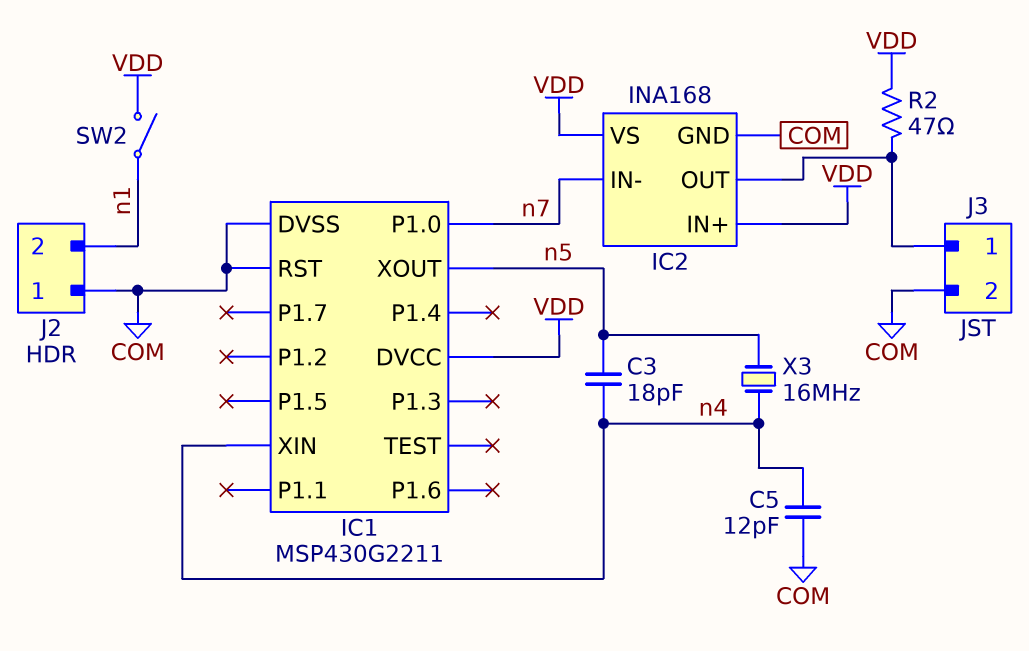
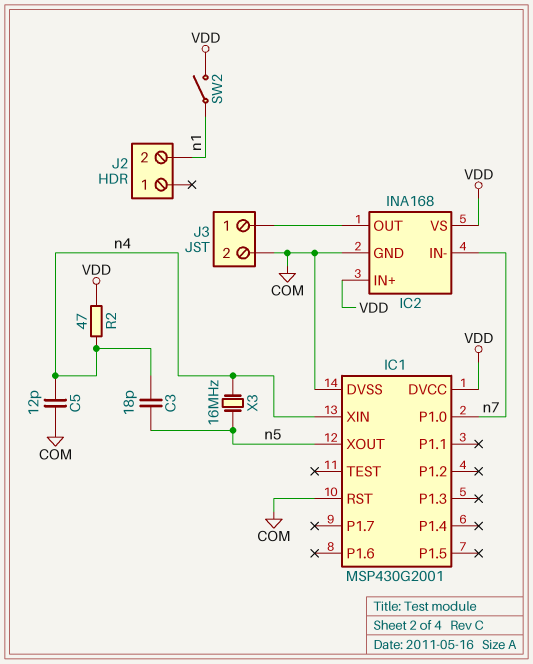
IC1: MSP430G2211 -> MSP430G2001
J2 pin 1: COM -> none
R2: 47 (IC2/OUT, VDD) -> 47 (VDD, n4)

